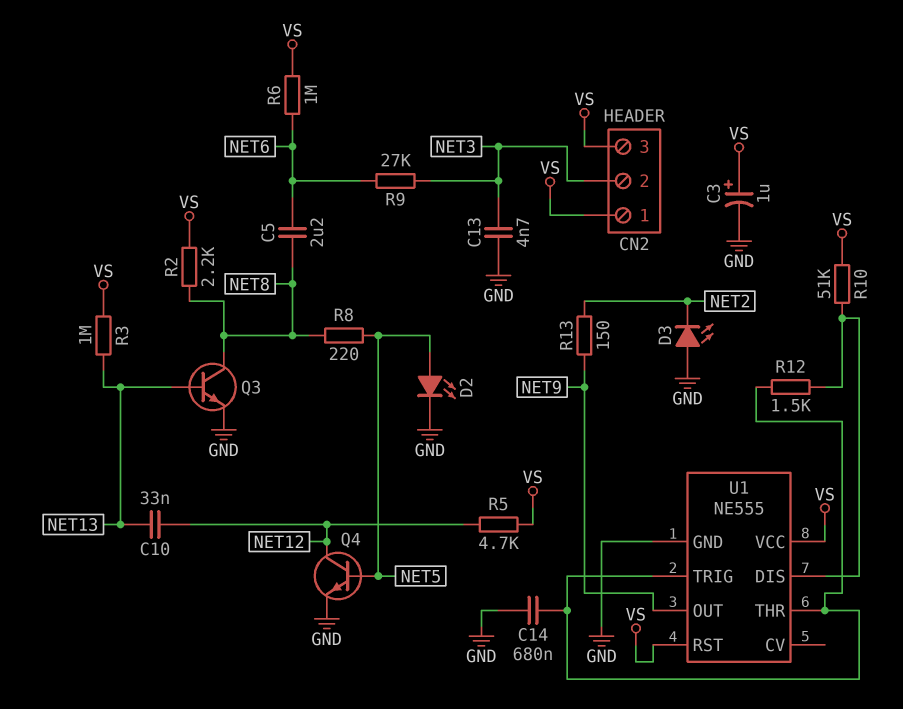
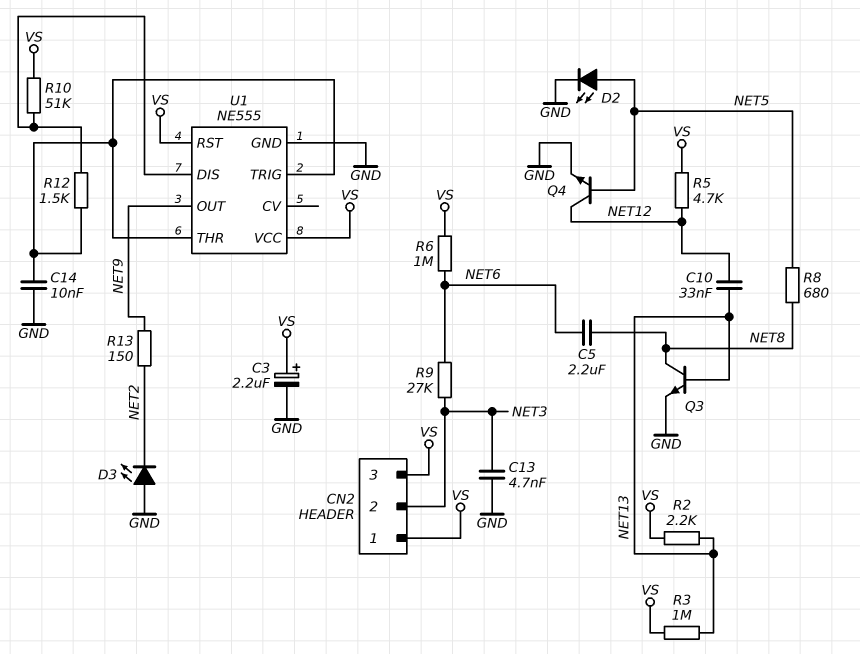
C3: 1uF (plus VS, minus GND) -> 2.2uF (plus VS, minus GND)
C14: 680nF (GND, U1/THR) -> 10nF (GND, U1/THR)
R2: 2.2k (NET8, VS) -> 2.2k (NET13, VS)
R8: 220 (NET5, NET8) -> 680 (NET5, NET8)

